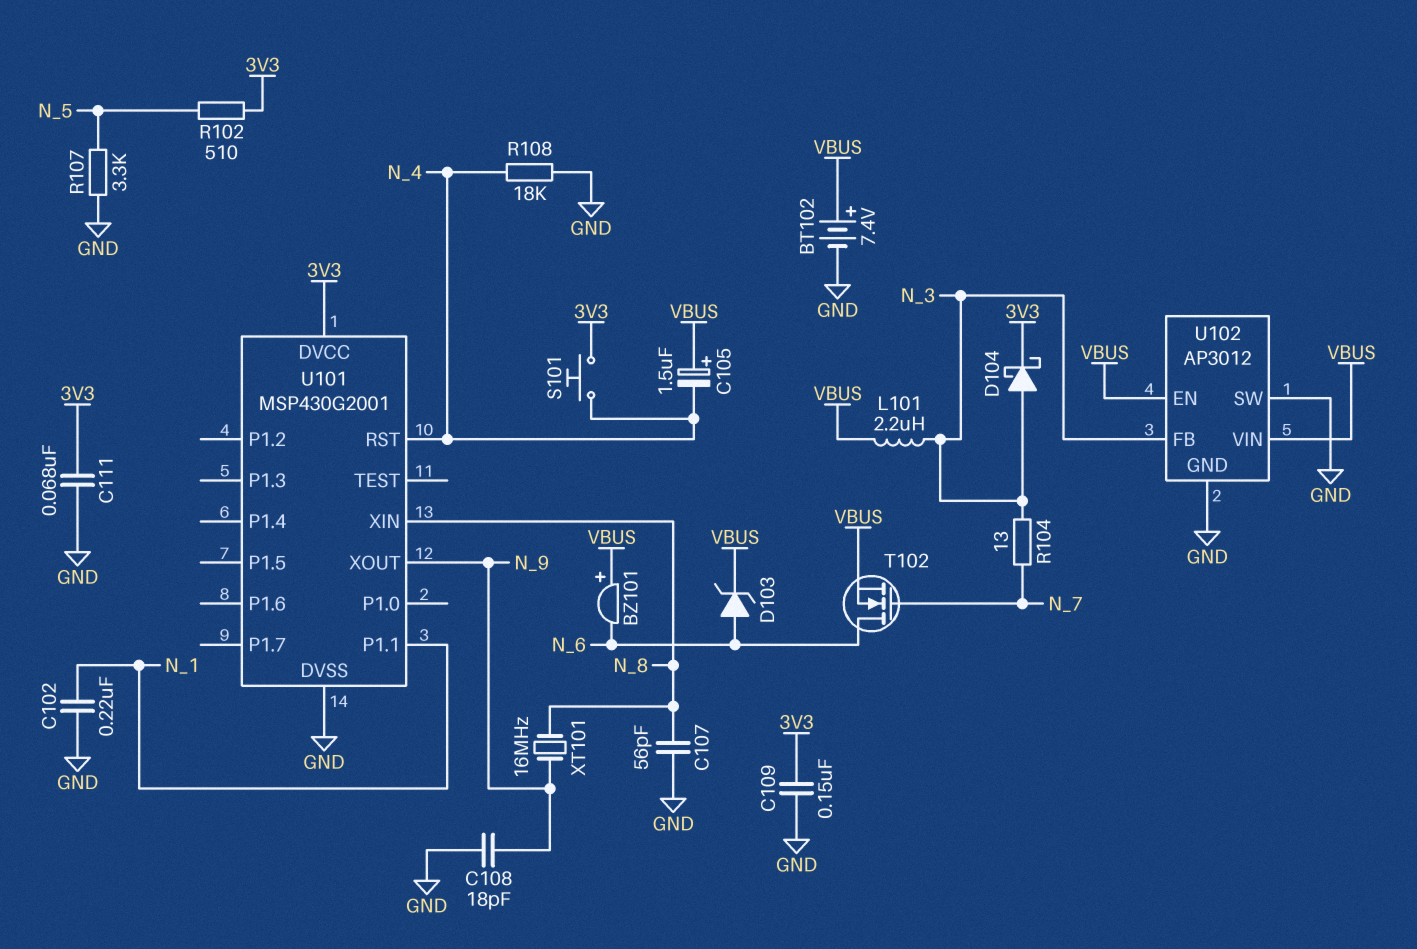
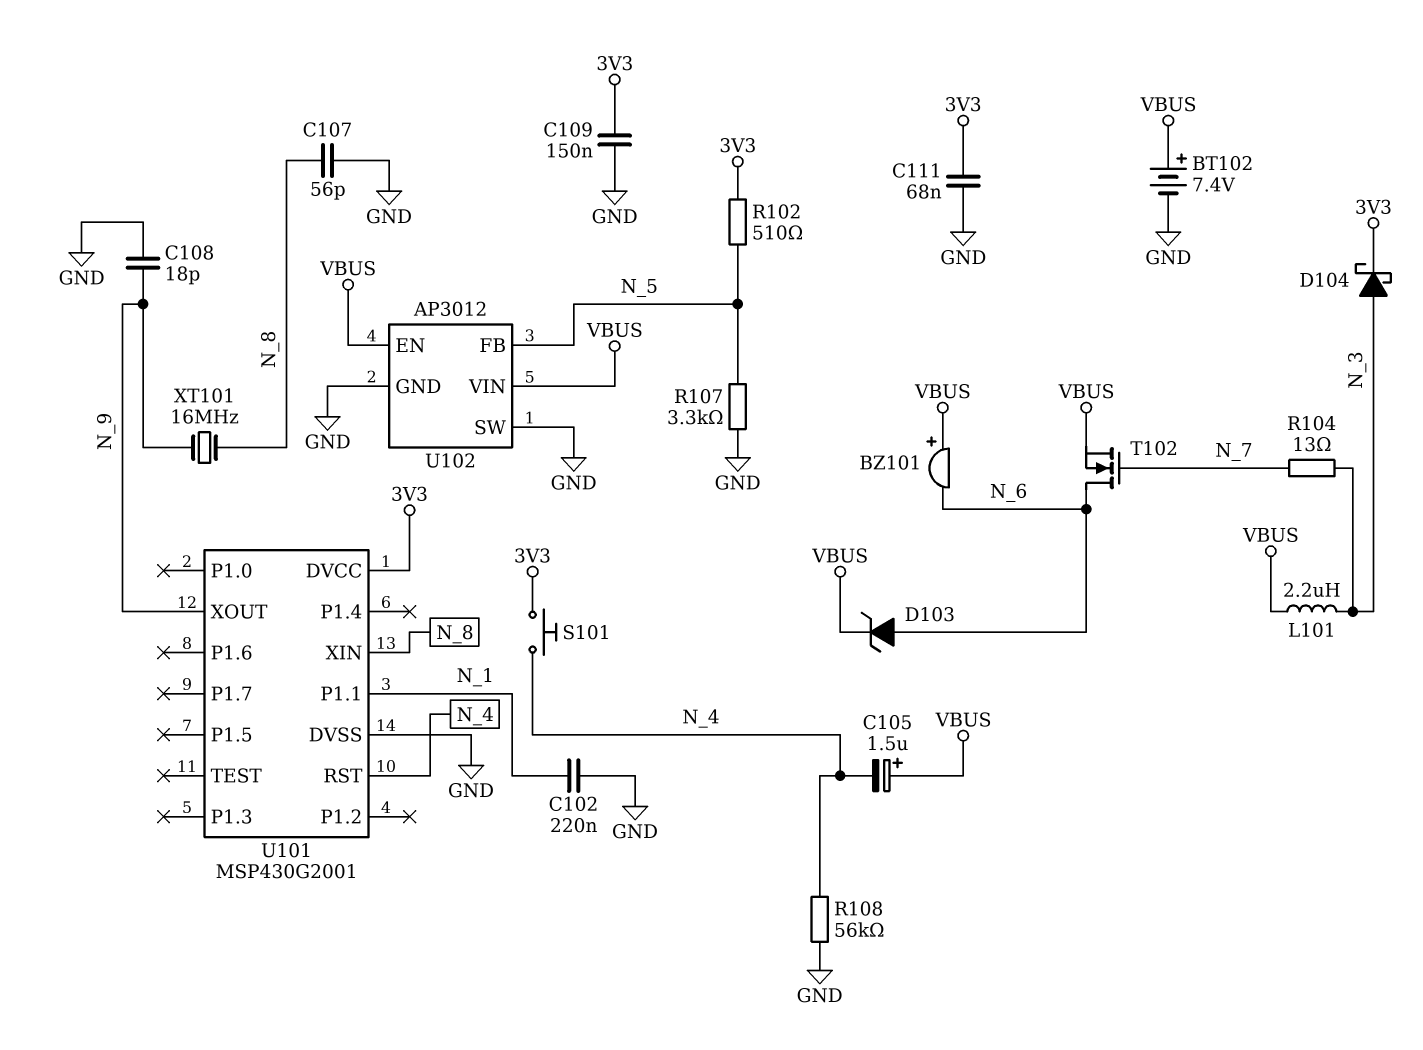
R108: 18k (GND, N_4) -> 56k (GND, N_4)
U102 pin FB: N_3 -> N_5

